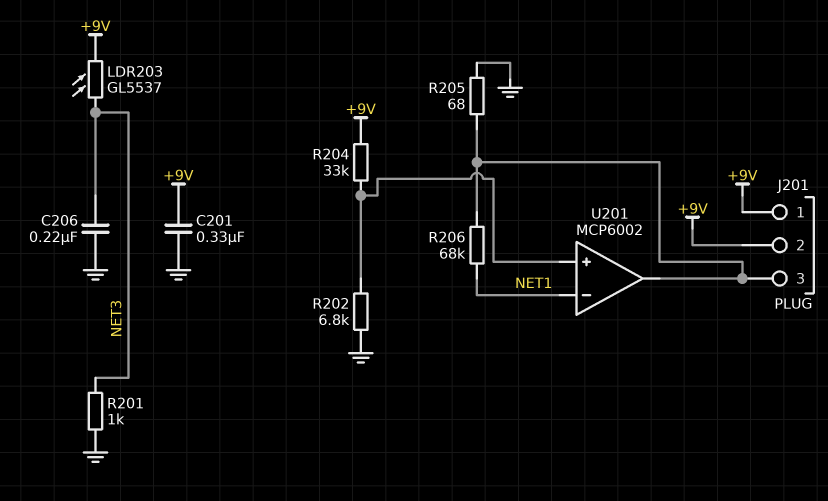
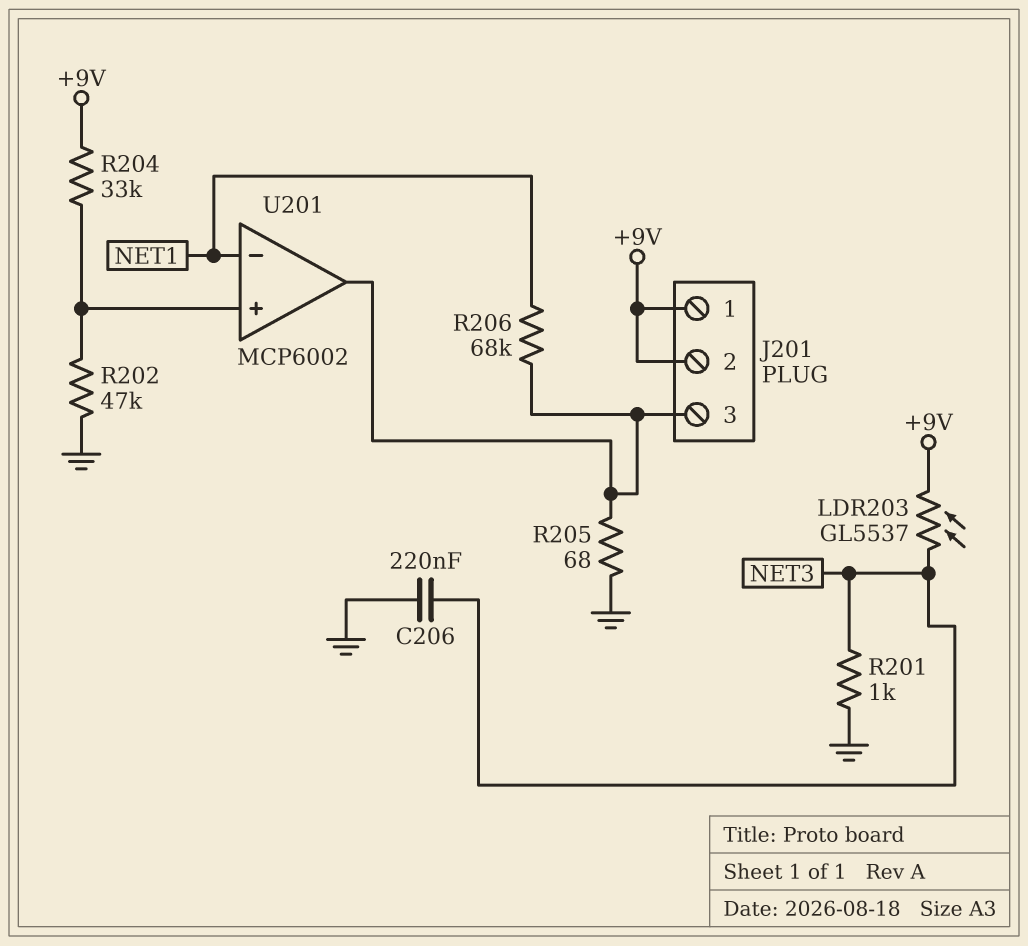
C201: 330nF (+9V, GND) -> none
R202: 6.8k (GND, U201/in+) -> 47k (GND, U201/in+)

